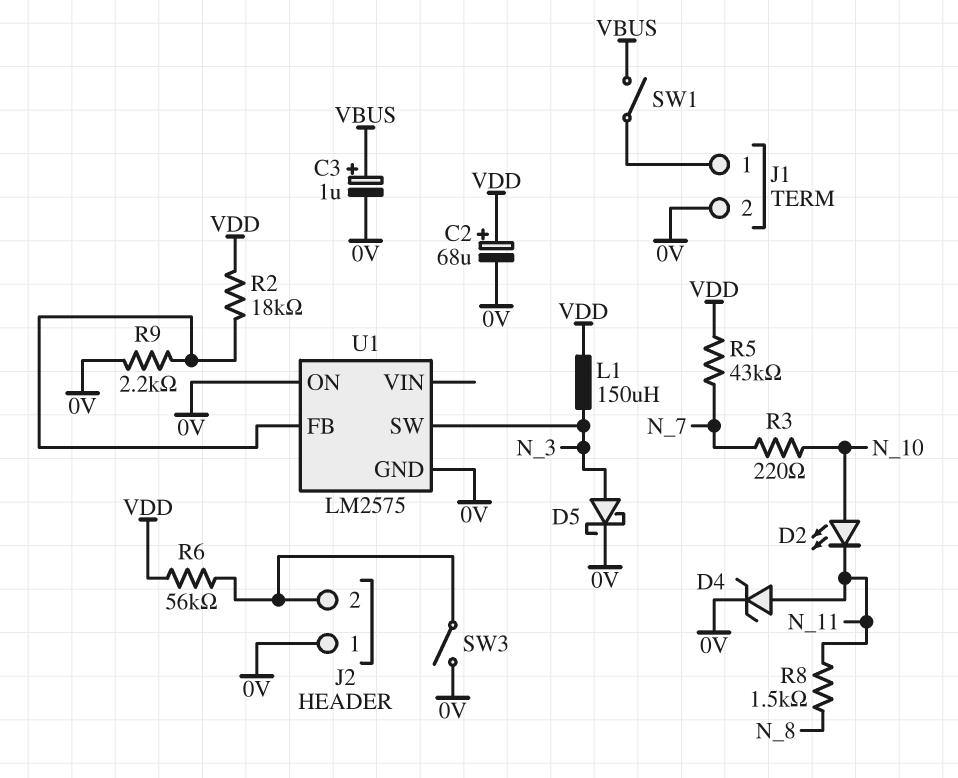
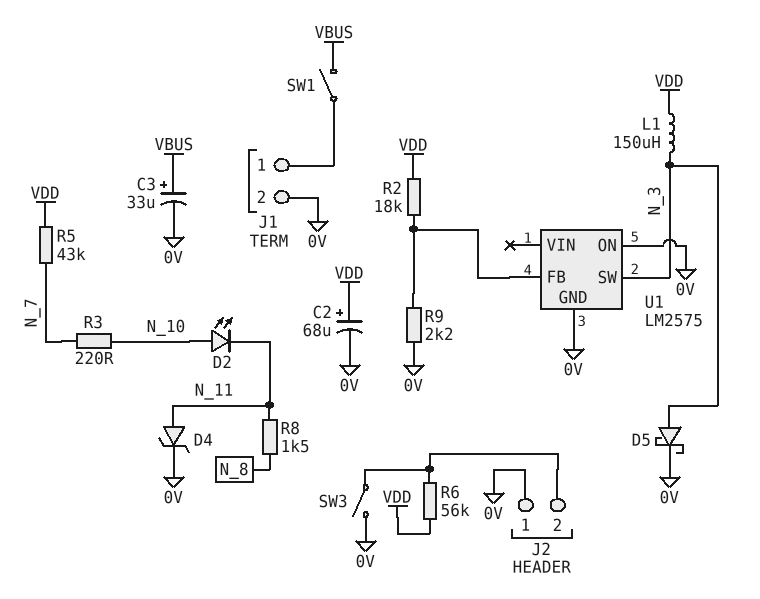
C3: 1uF (plus VBUS, minus 0V) -> 33uF (plus VBUS, minus 0V)

